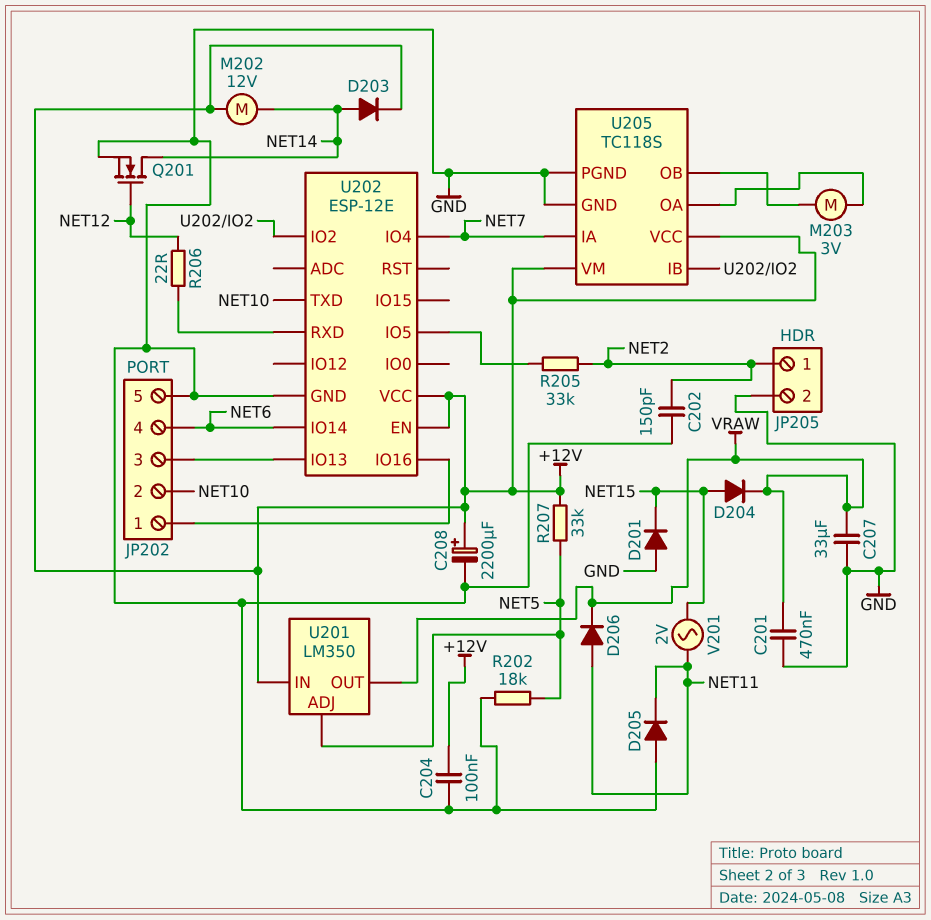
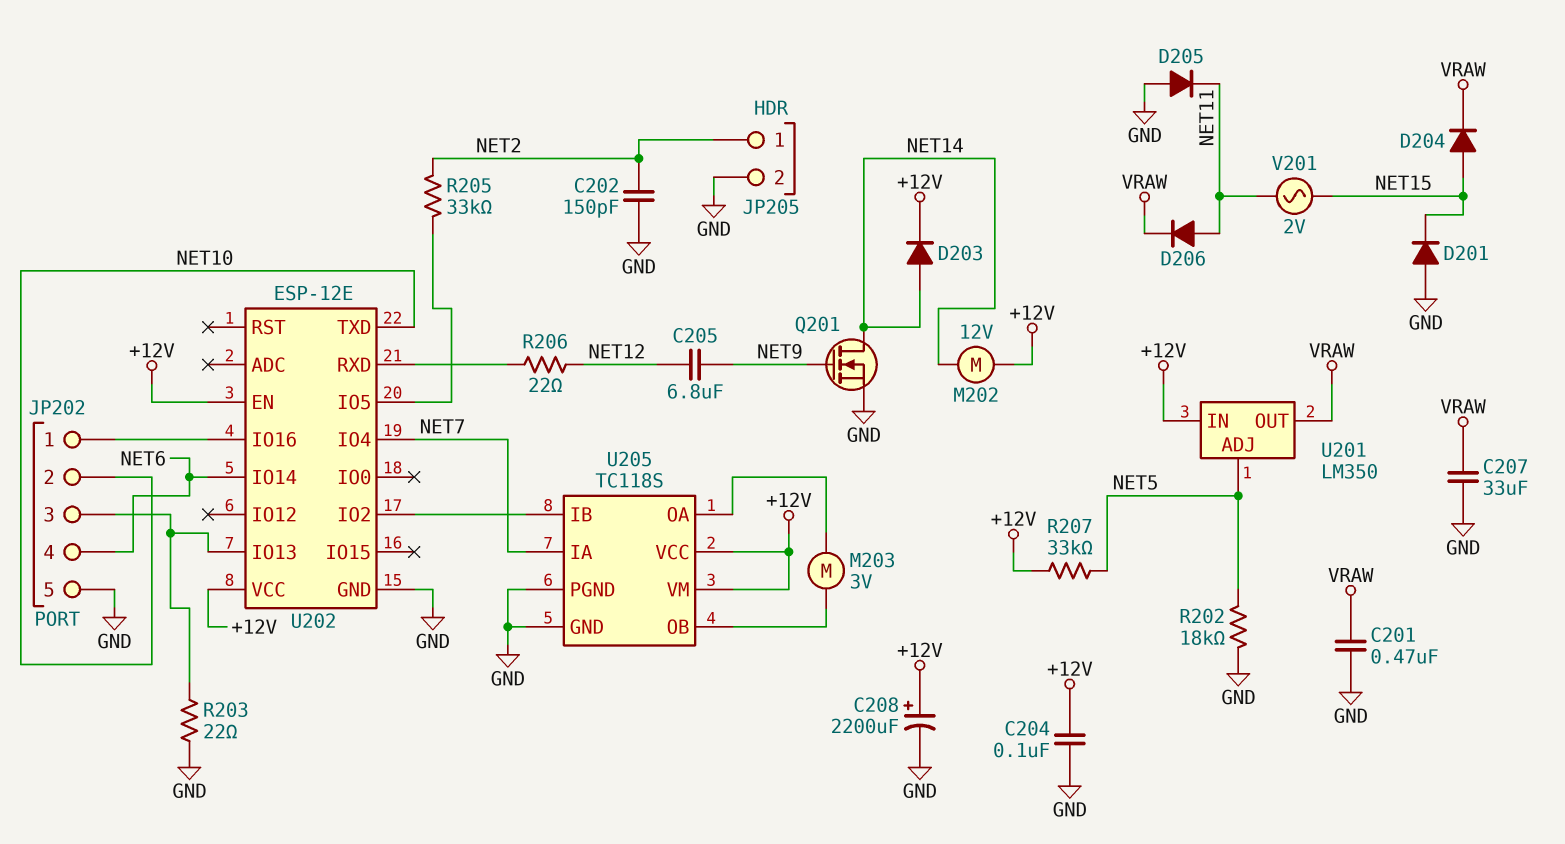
C205: none -> 6.8uF (NET9, NET12)
Q201: NMOS (G NET12, D NET14, S GND) -> NMOS (G NET9, D NET14, S GND)
R203: none -> 22 (GND, JP202/3)

